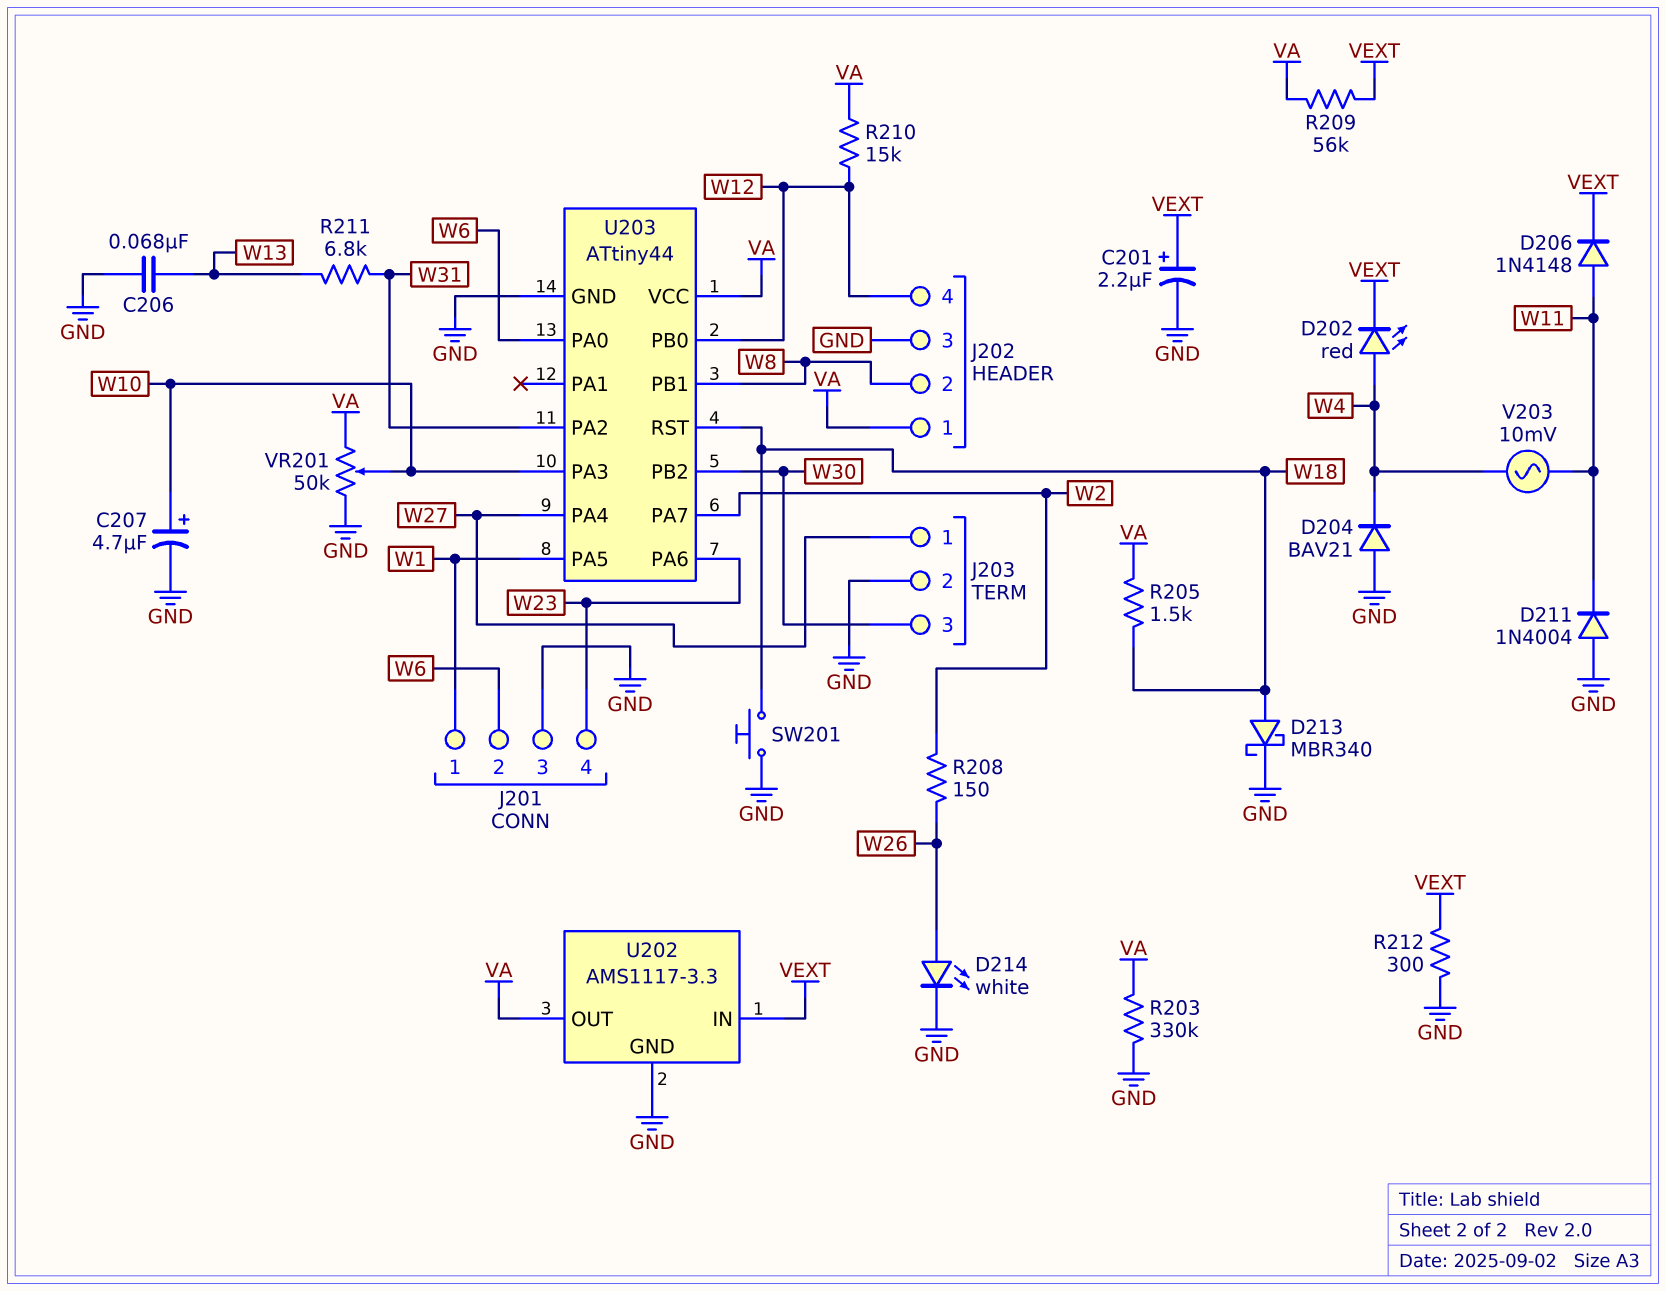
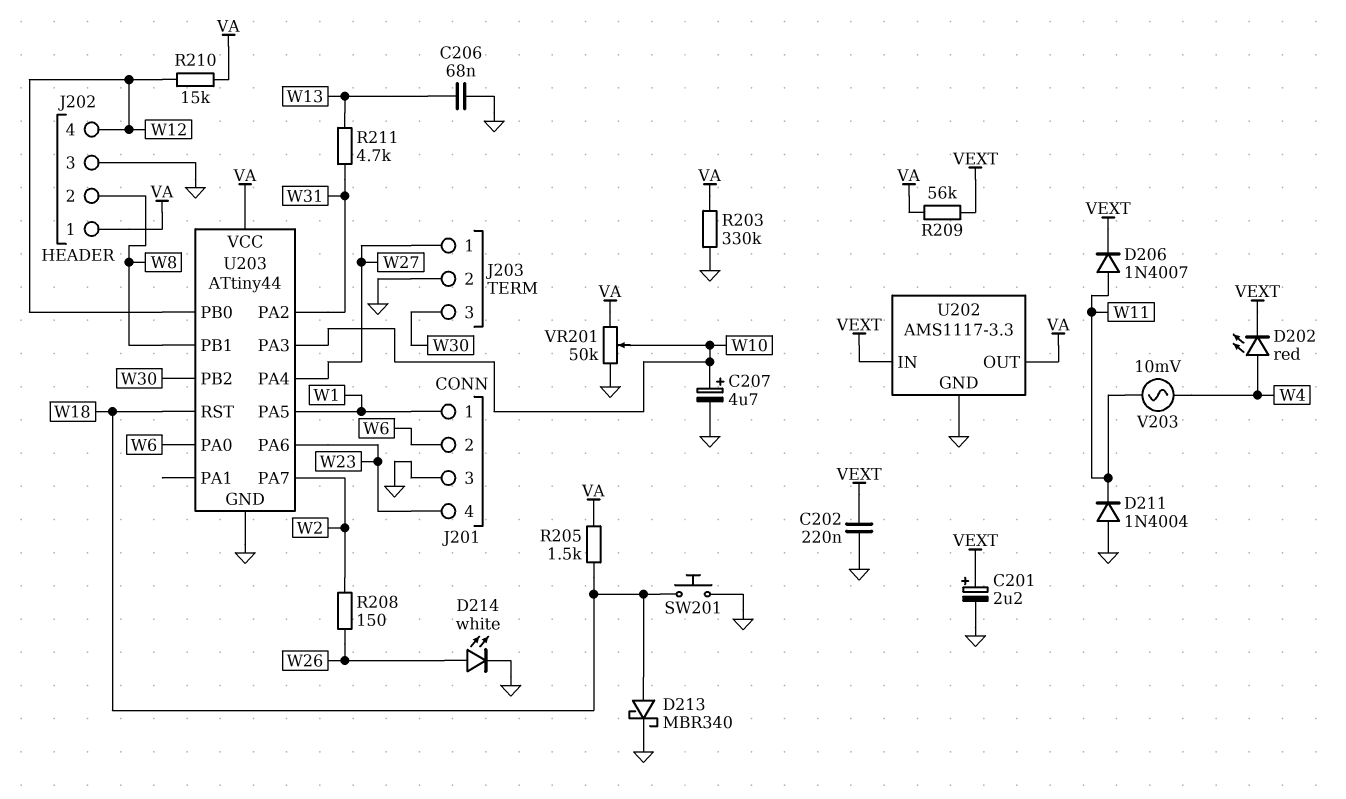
C202: none -> 220nF (GND, VEXT)
D204: diode BAV21 (A GND, K W4) -> none
D206: diode 1N4148 (A W11, K VEXT) -> diode 1N4007 (A W11, K VEXT)
R211: 6.8k (W13, W31) -> 4.7k (W13, W31)
R212: 300 (GND, VEXT) -> none

